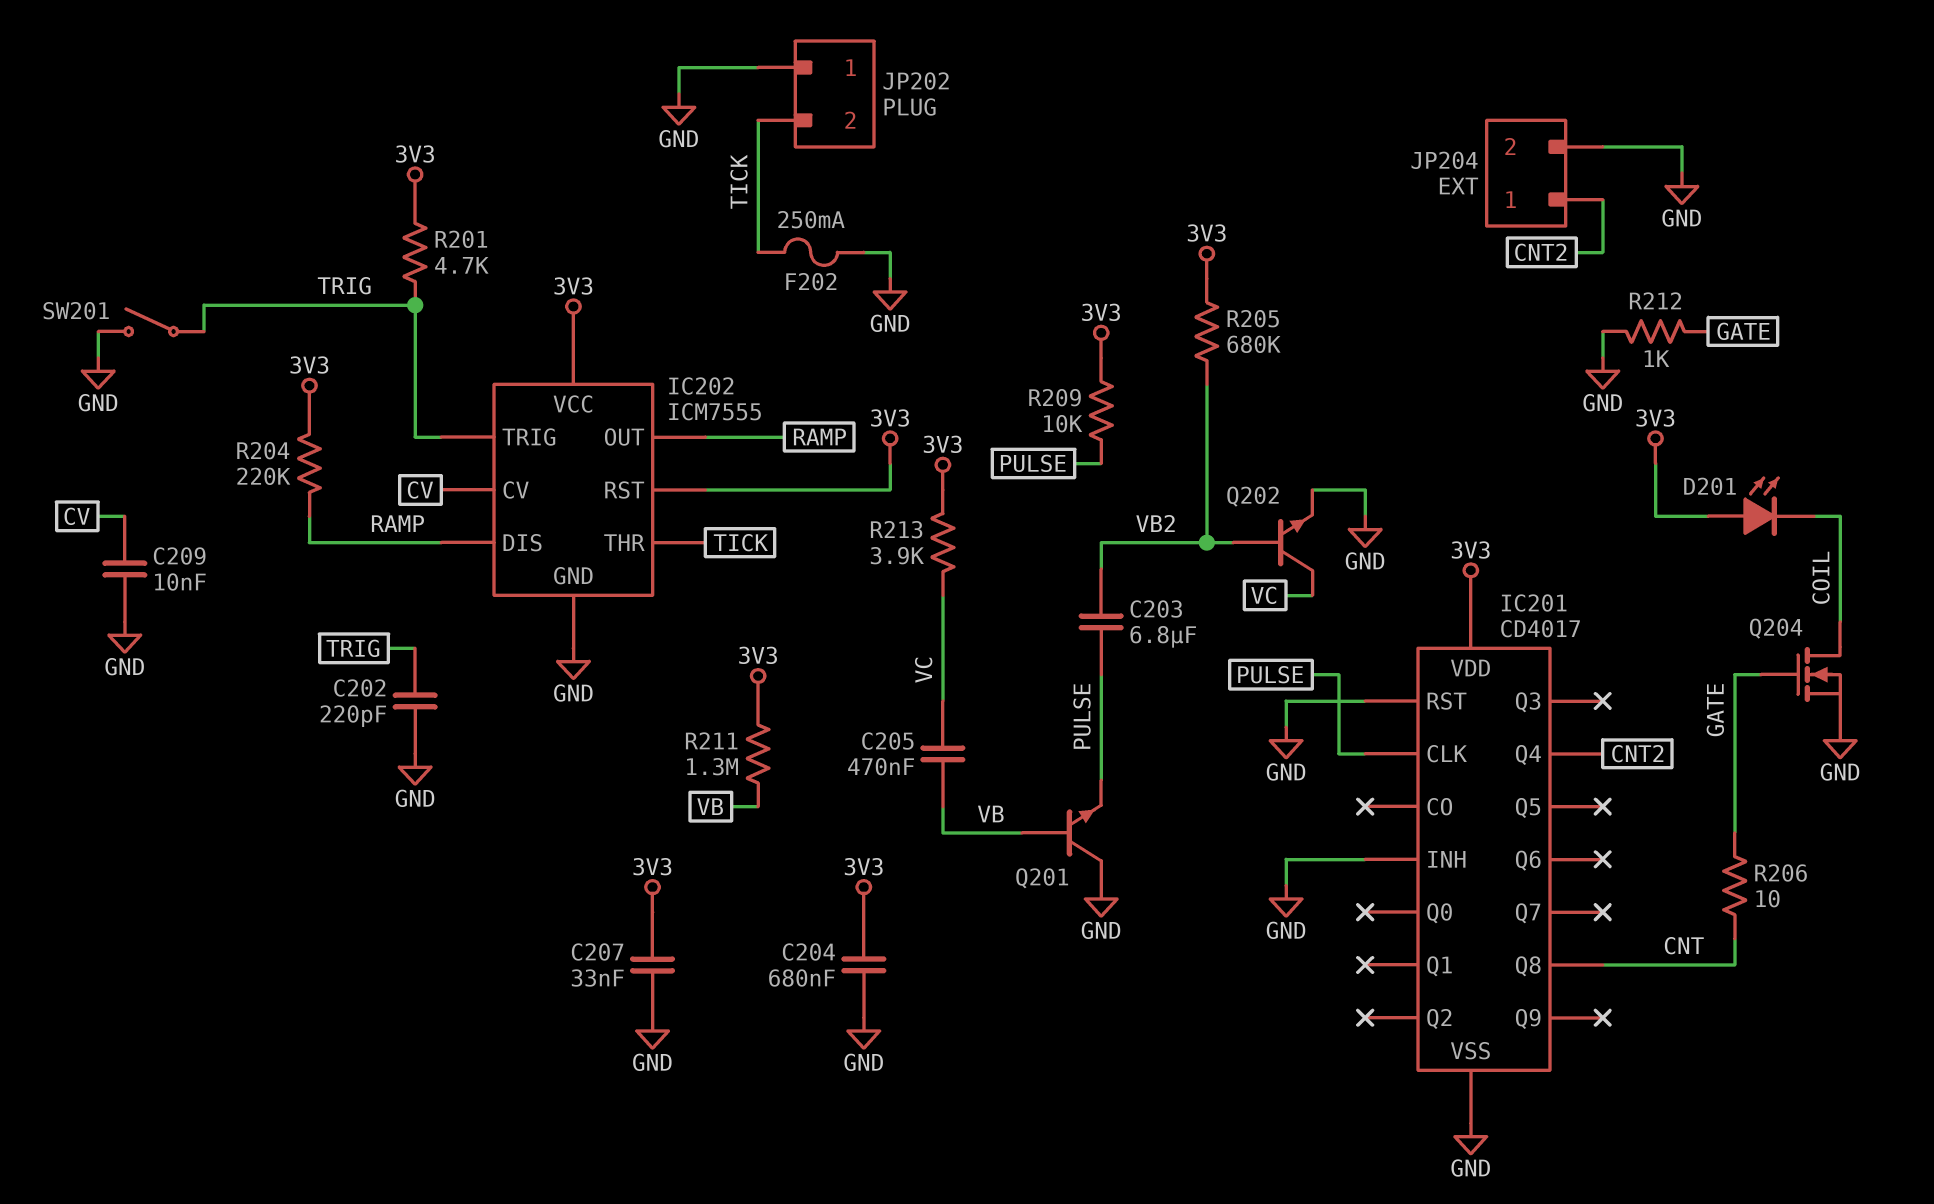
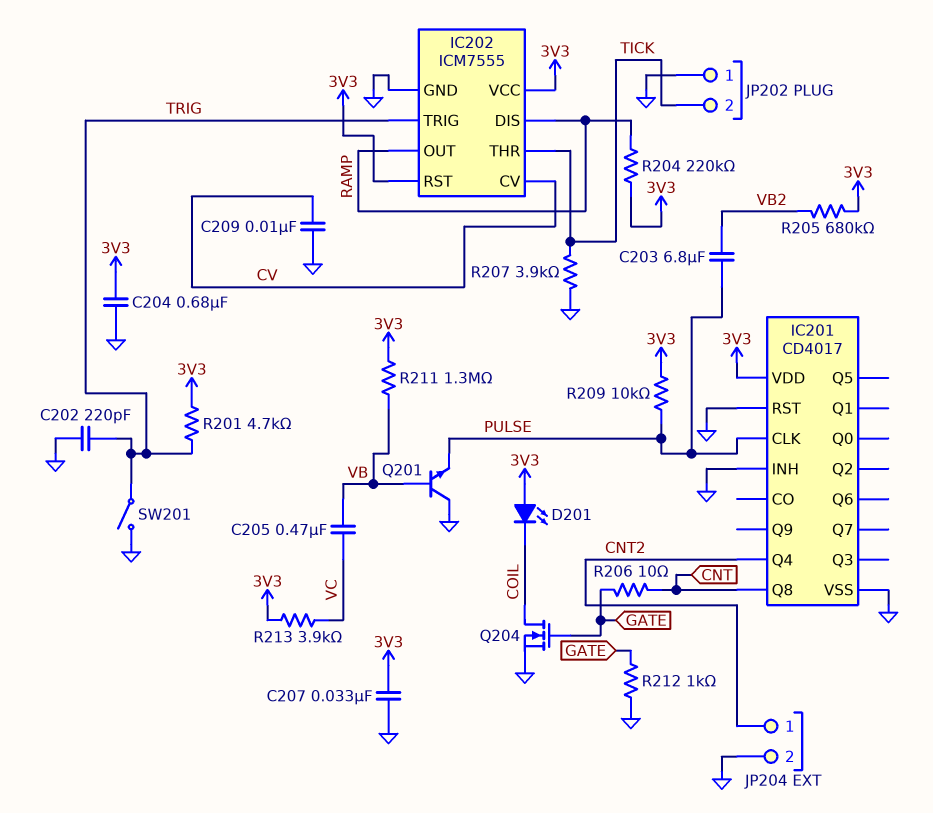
F202: 250mA (GND, TICK) -> none
Q202: NPN (B VB2, C VC, E GND) -> none
R207: none -> 3.9k (GND, TICK)

